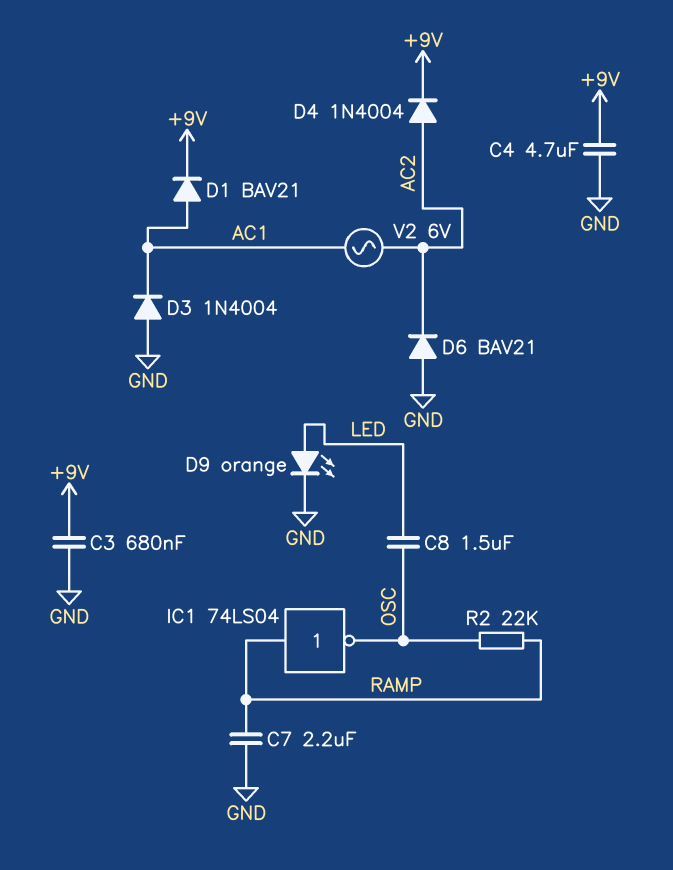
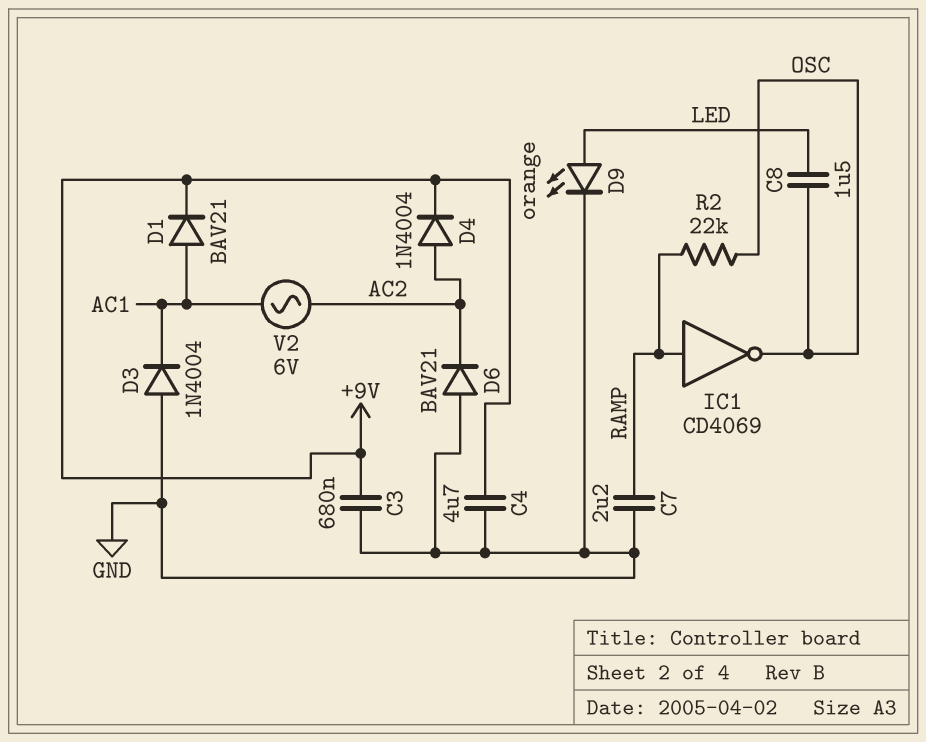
IC1: NOT 74LS04 (in RAMP, out OSC) -> NOT CD4069 (in RAMP, out OSC)

